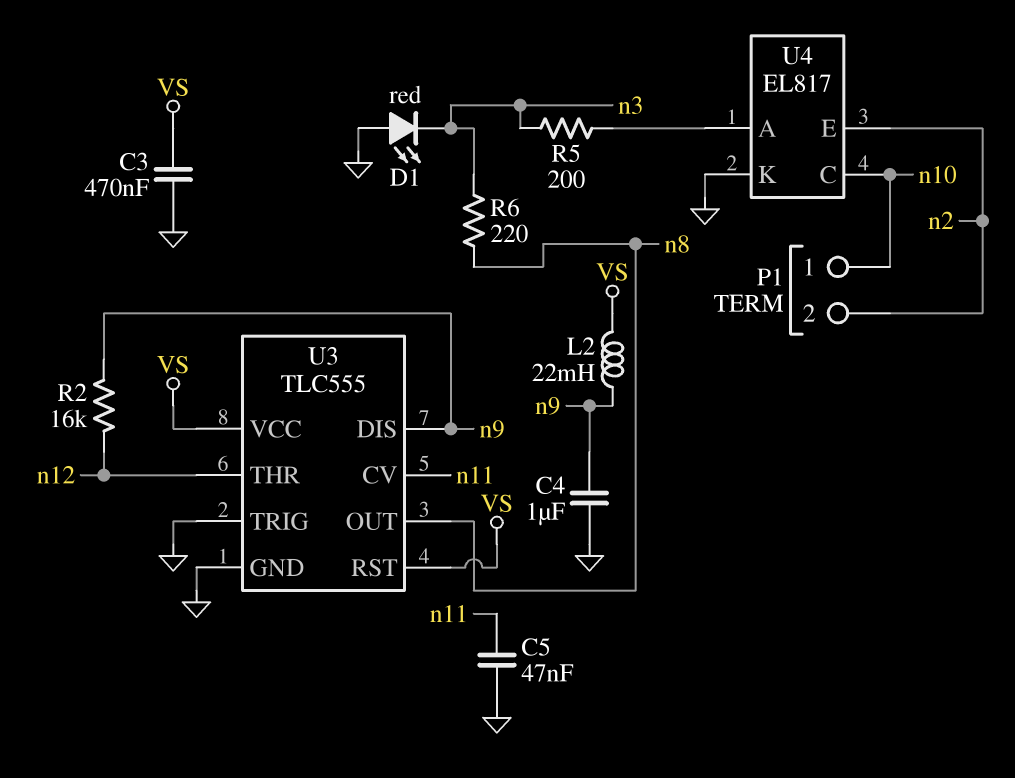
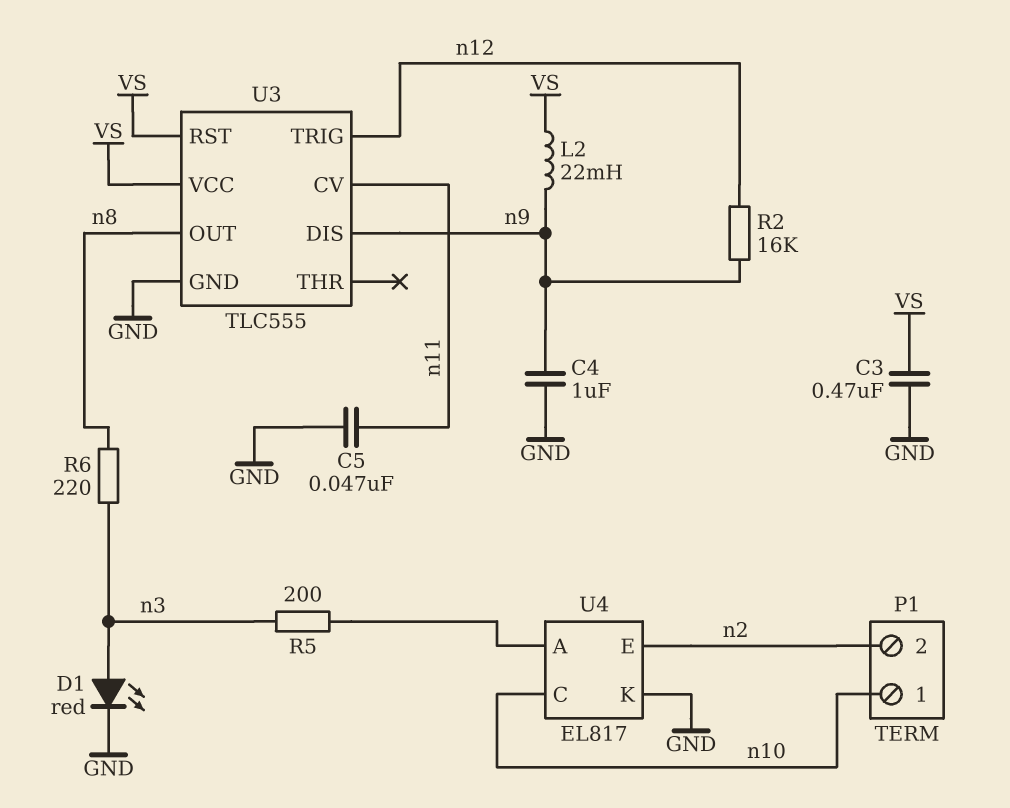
D1: LED red (A GND, K n3) -> LED red (A n3, K GND)
U3 pin THR: n12 -> none
U3 pin TRIG: GND -> n12

